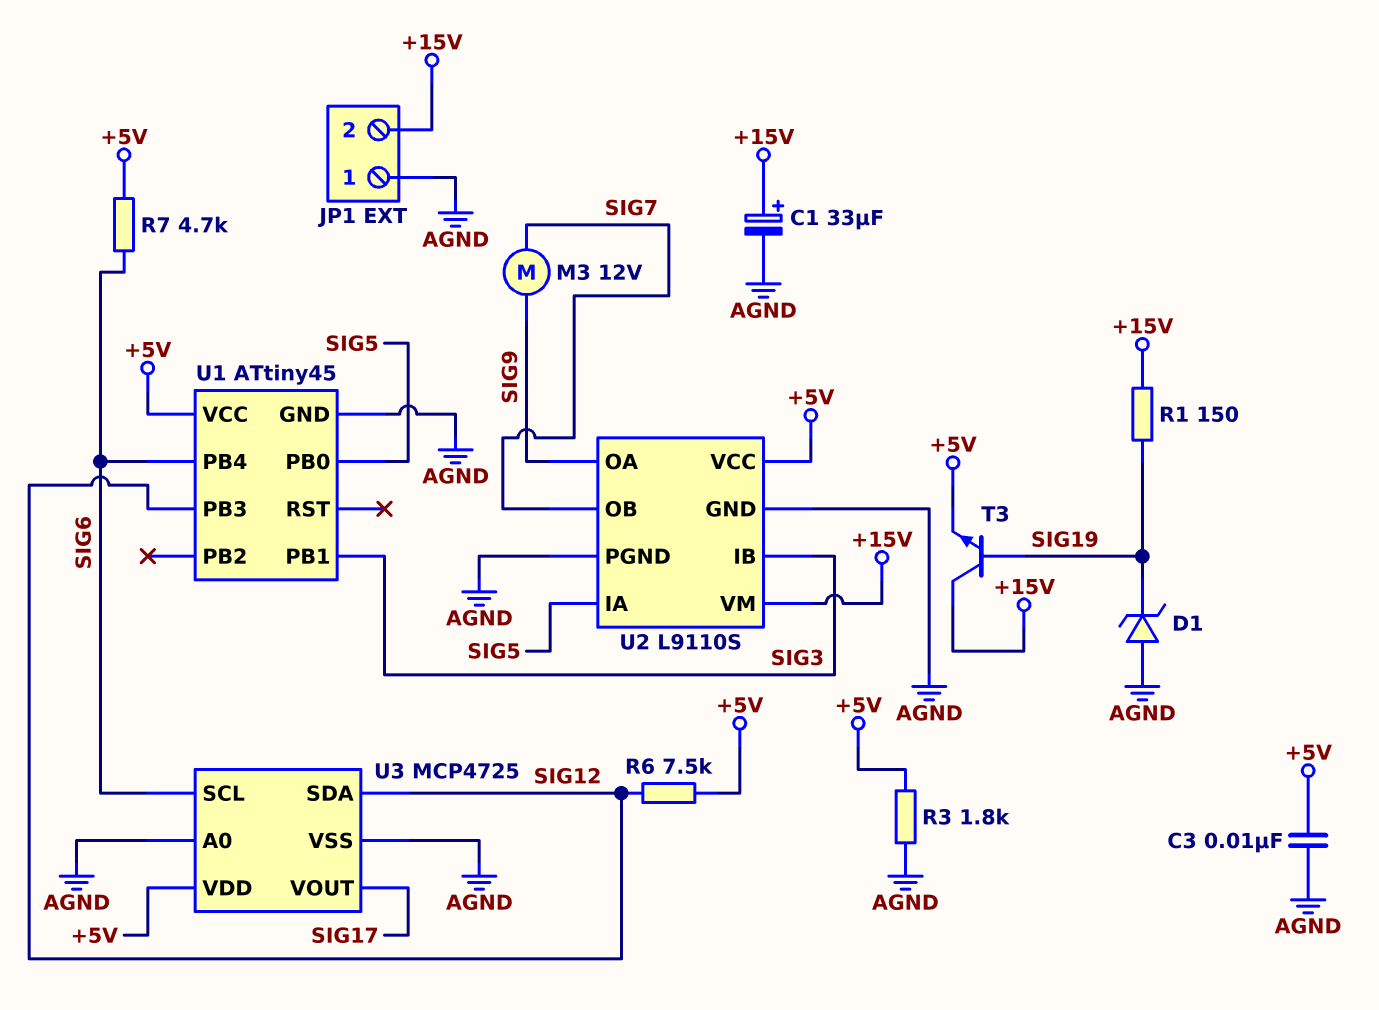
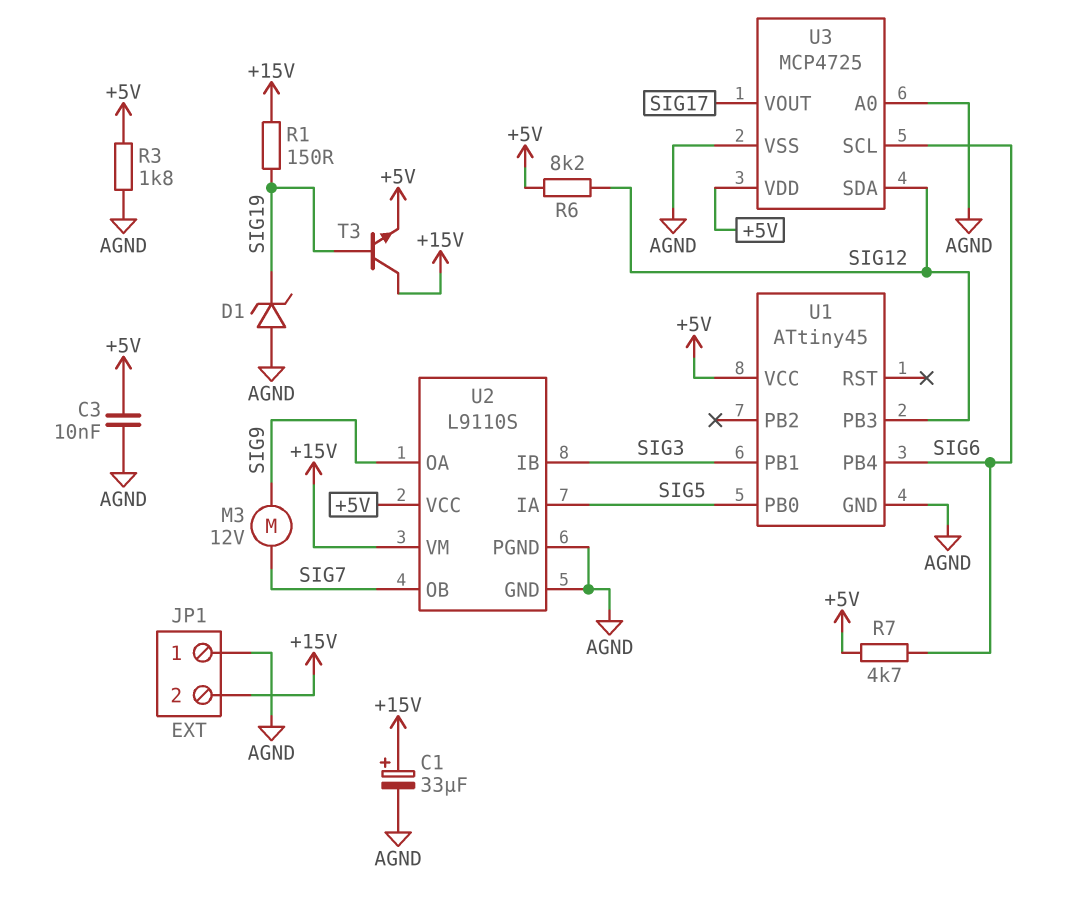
R6: 7.5k (+5V, SIG12) -> 8.2k (+5V, SIG12)

